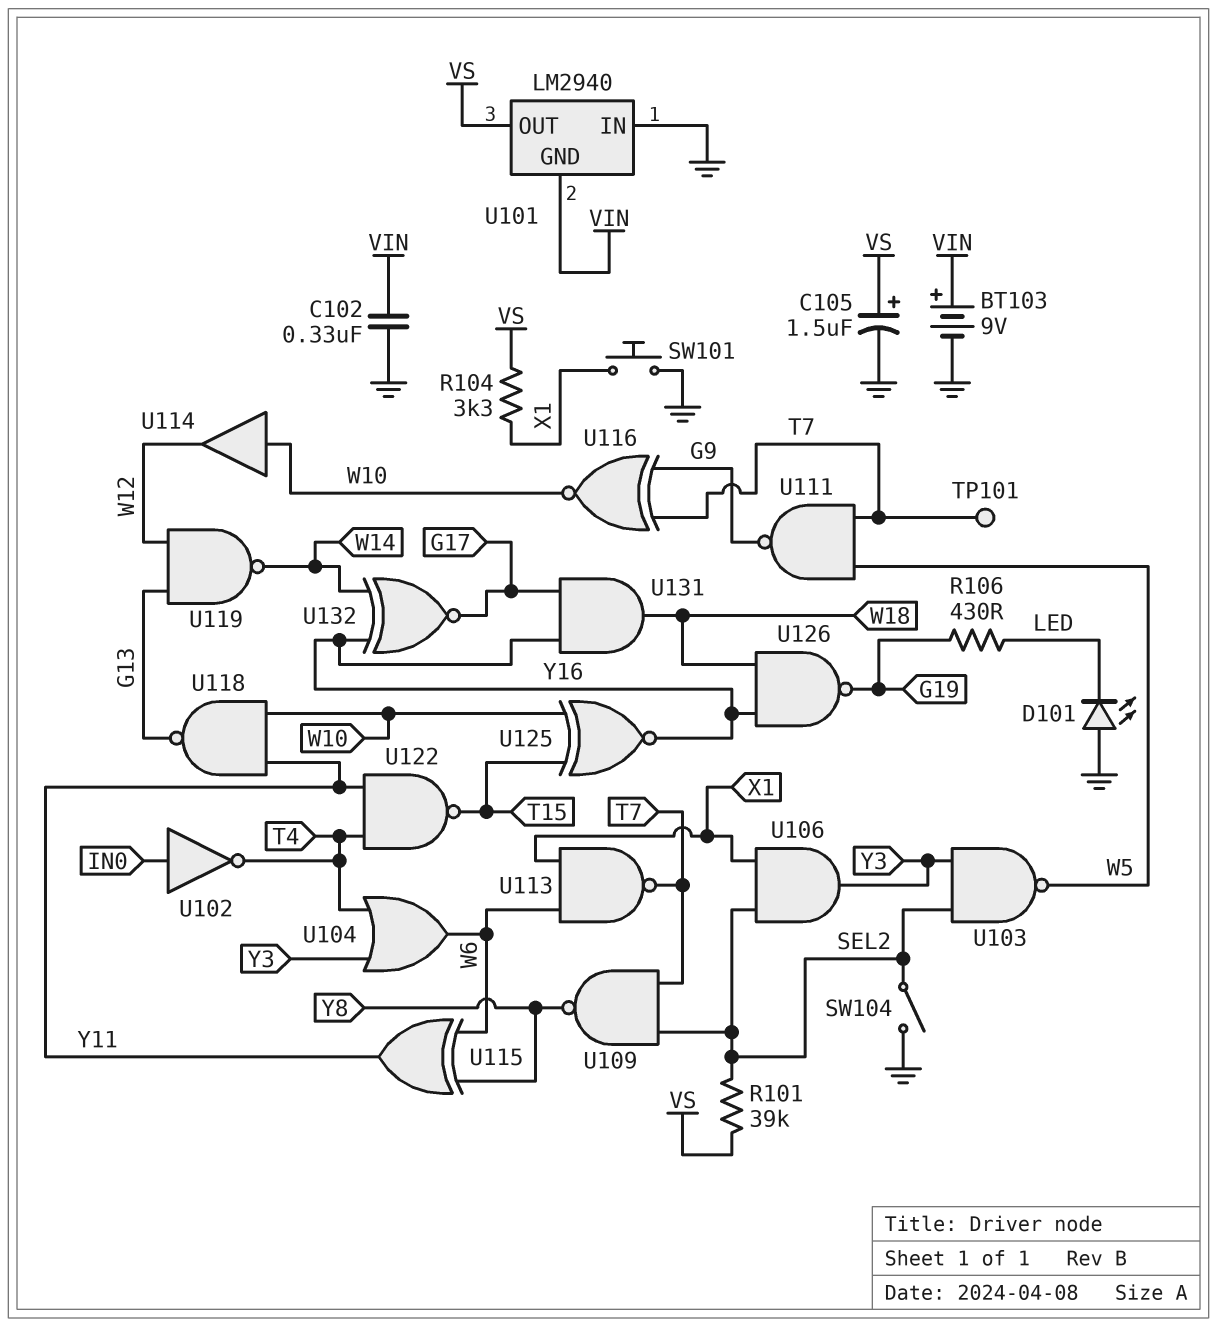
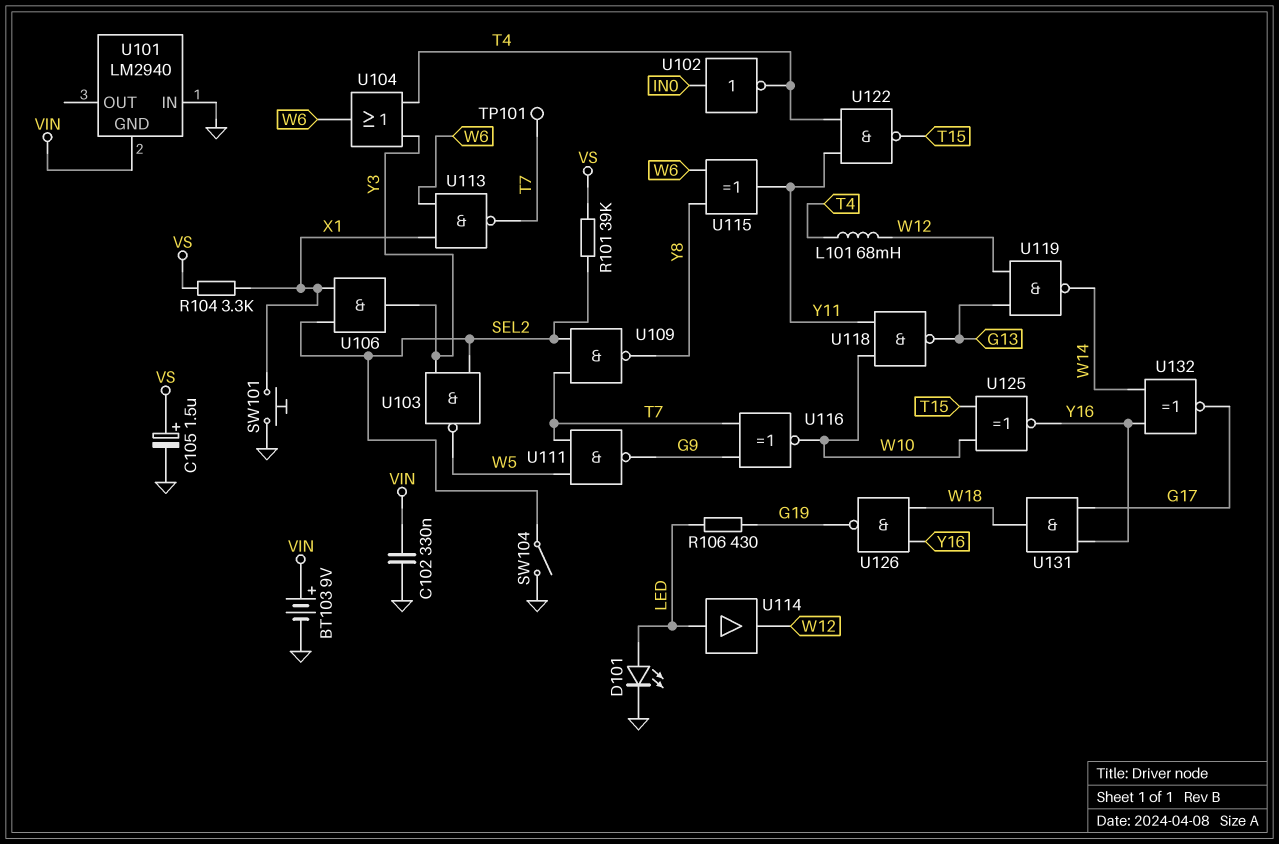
D101: LED (A GND, K LED) -> LED (A LED, K GND)
L101: none -> 68mH (T4, W12)
U101 pin OUT: VS -> none
U114: buffer (in W10, out W12) -> buffer (in LED, out W12)

